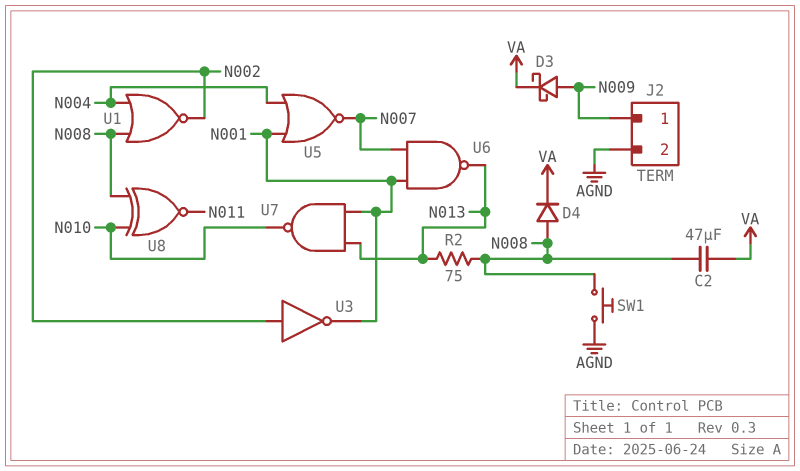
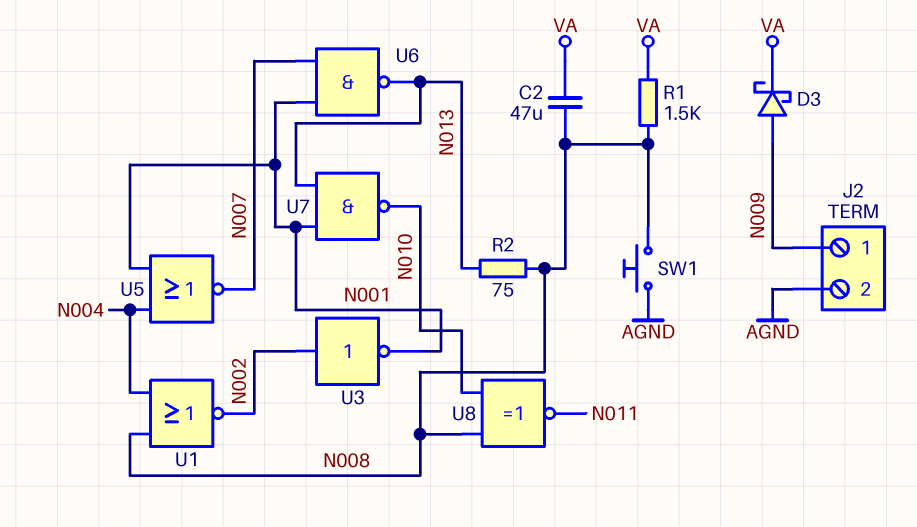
D4: diode (A N008, K VA) -> none
R1: none -> 1.5k (N008, VA)

